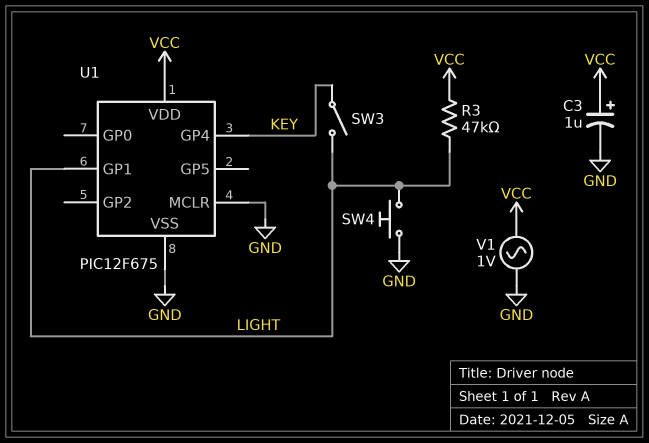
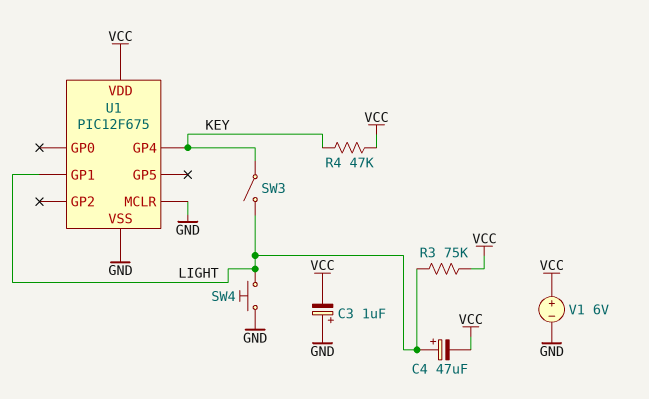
C3: 1uF (plus VCC, minus GND) -> 1uF (plus GND, minus VCC)
C4: none -> 47uF (plus LIGHT, minus VCC)
R3: 47k (LIGHT, VCC) -> 75k (LIGHT, VCC)
R4: none -> 47k (KEY, VCC)
V1: AC 1V (GND, VCC) -> 6V (plus VCC, minus GND)

